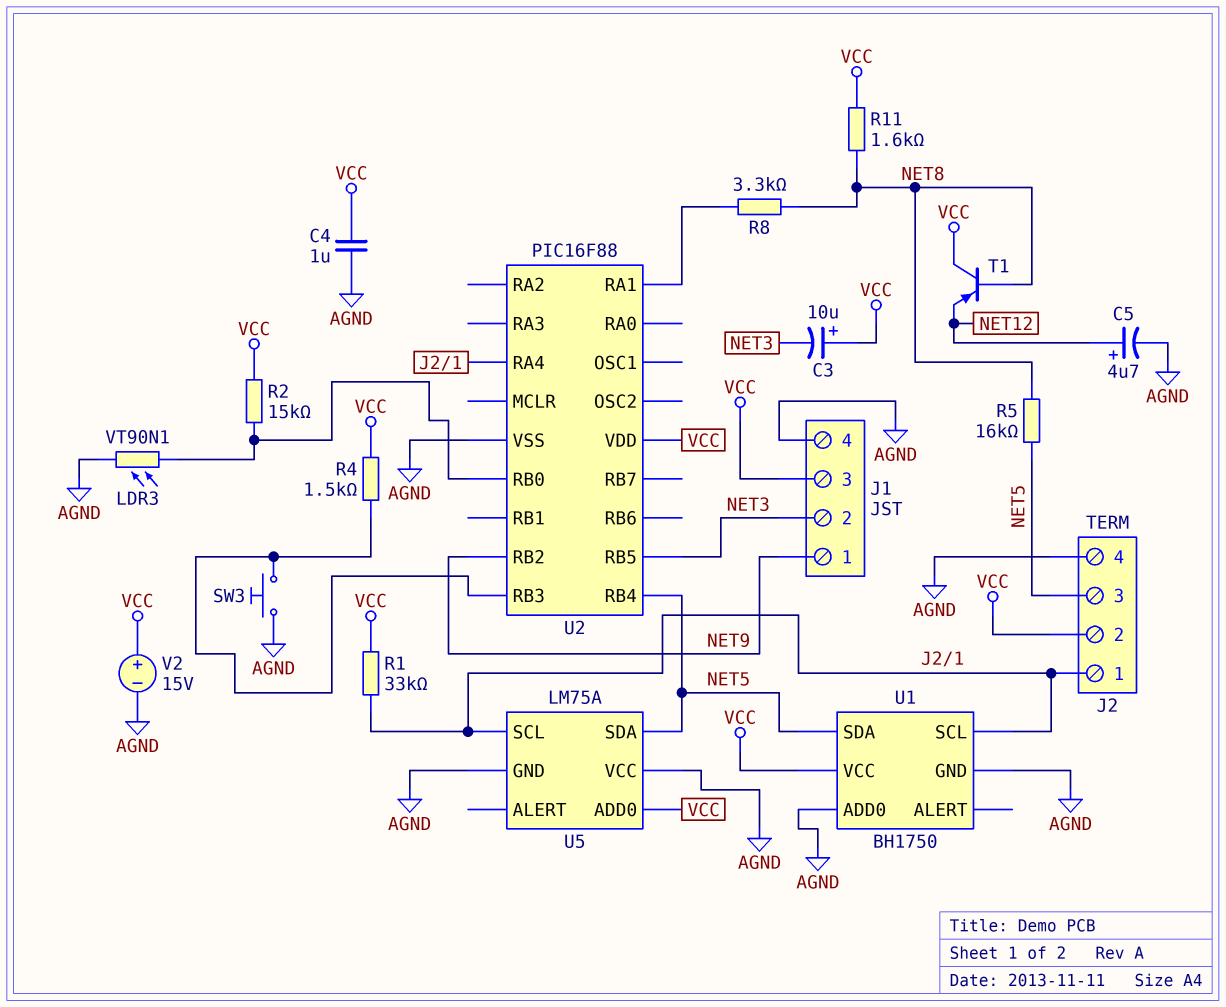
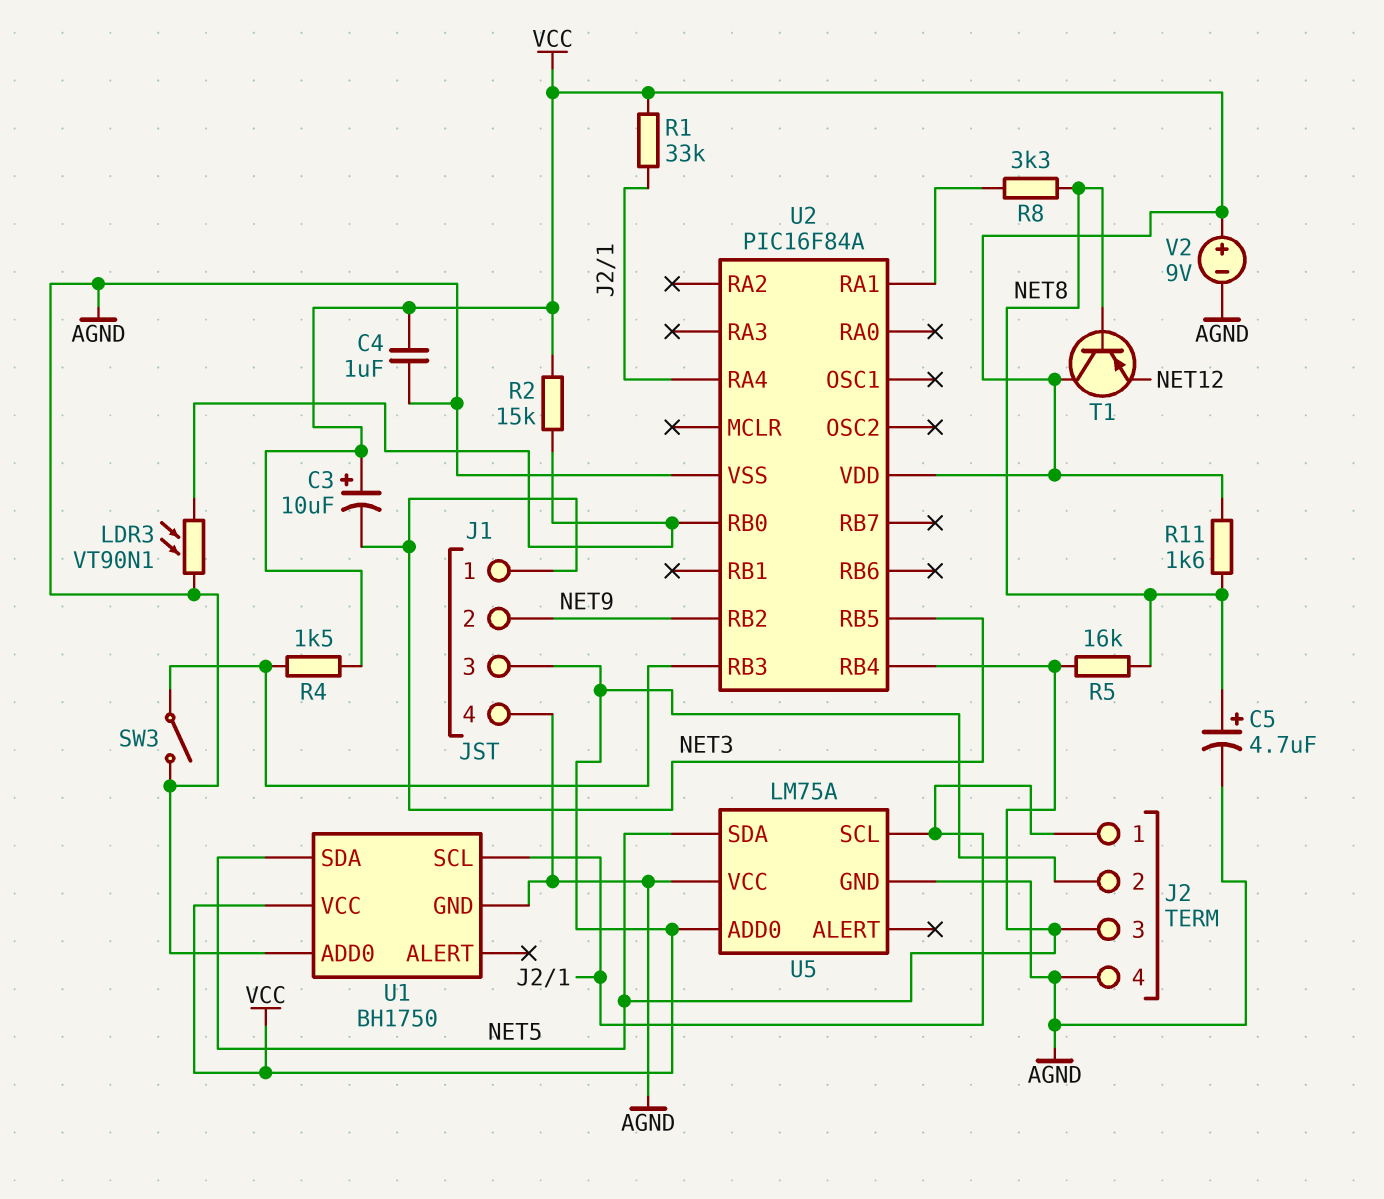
C5: 4.7uF (plus NET12, minus AGND) -> 4.7uF (plus NET8, minus AGND)
J1 pin 1: NET9 -> NET3
J1 pin 2: NET3 -> NET9
SW3: button (AGND, U2/RB3) -> switch (AGND, U2/RB3)
U2: PIC16F88 -> PIC16F84A
V2: 15V (plus VCC, minus AGND) -> 9V (plus VCC, minus AGND)

